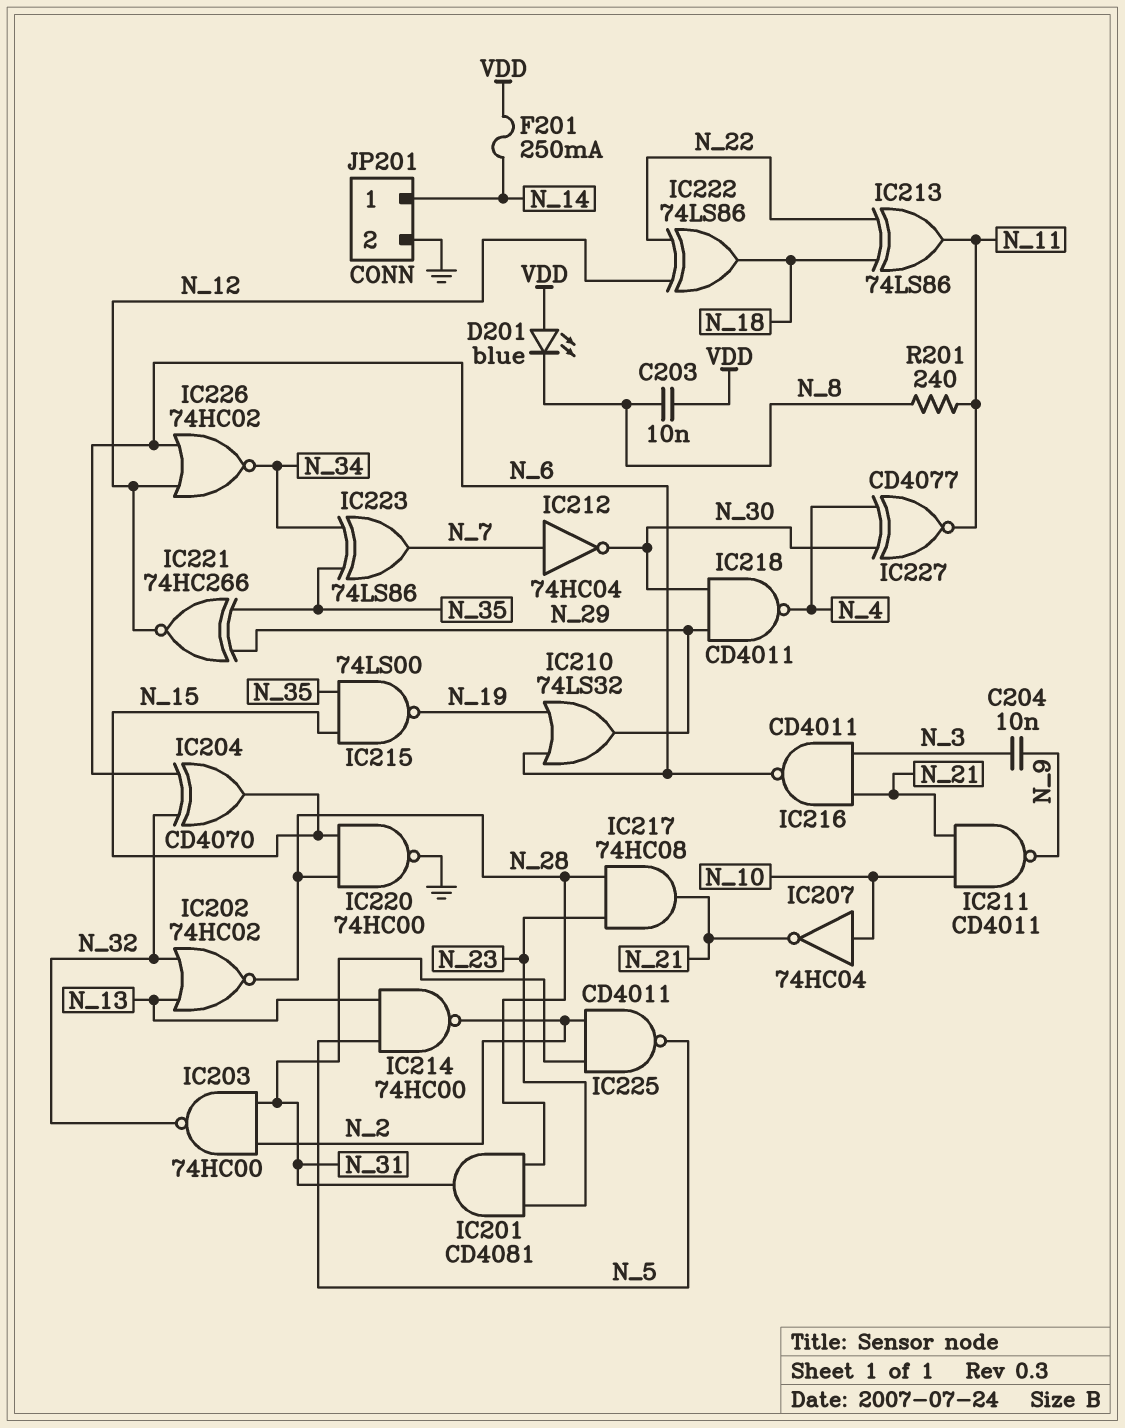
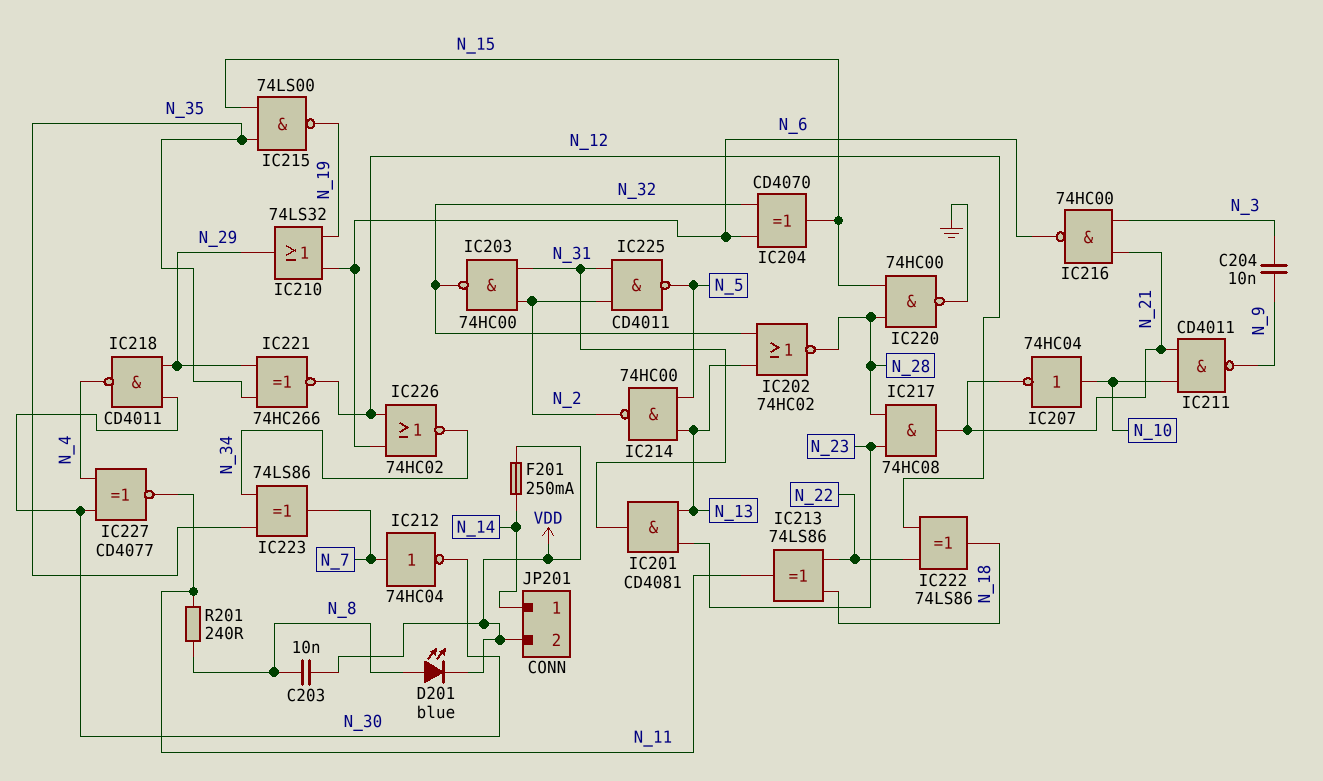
D201: LED blue (A VDD, K N_8) -> LED blue (A N_8, K VDD)
IC201: AND CD4081 (in N_23, in N_28, out N_31) -> AND CD4081 (in N_13, in N_23, out N_31)
IC216: NAND CD4011 (in N_3, in N_21, out N_6) -> NAND 74HC00 (in N_3, in N_21, out N_6)
JP201 pin 2: GND -> VDD

